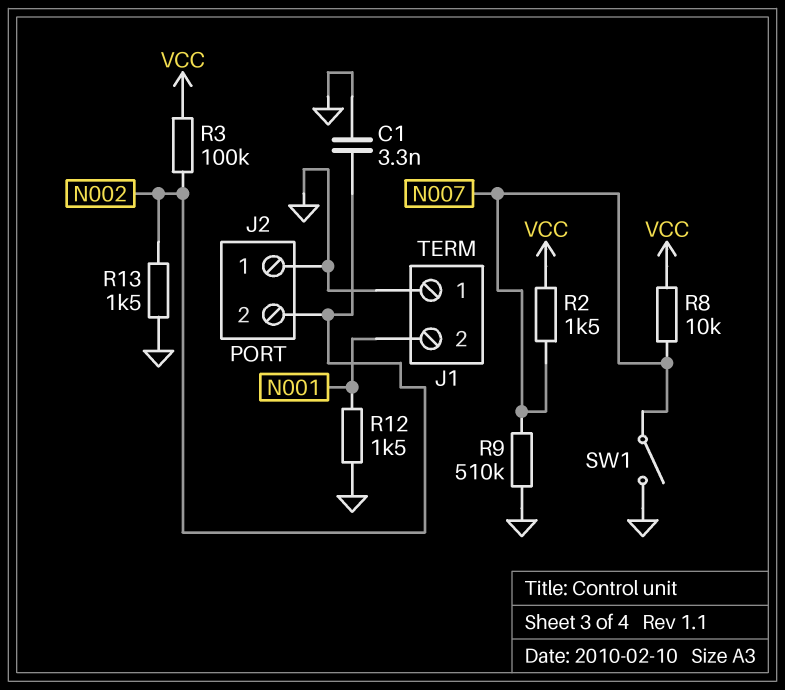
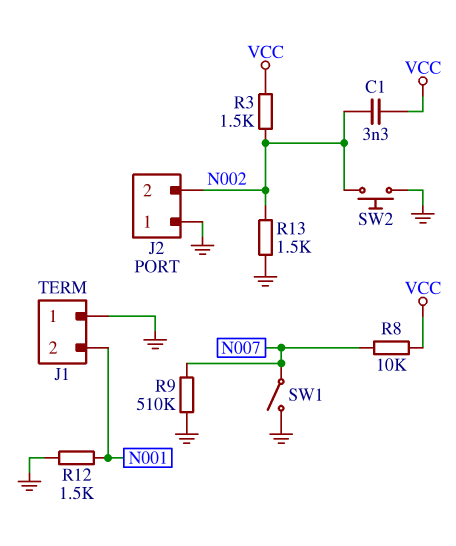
C1: 3.3nF (GND, N002) -> 3.3nF (N002, VCC)
R2: 1.5k (N007, VCC) -> none
R3: 100k (N002, VCC) -> 1.5k (N002, VCC)
SW2: none -> button (GND, N002)

